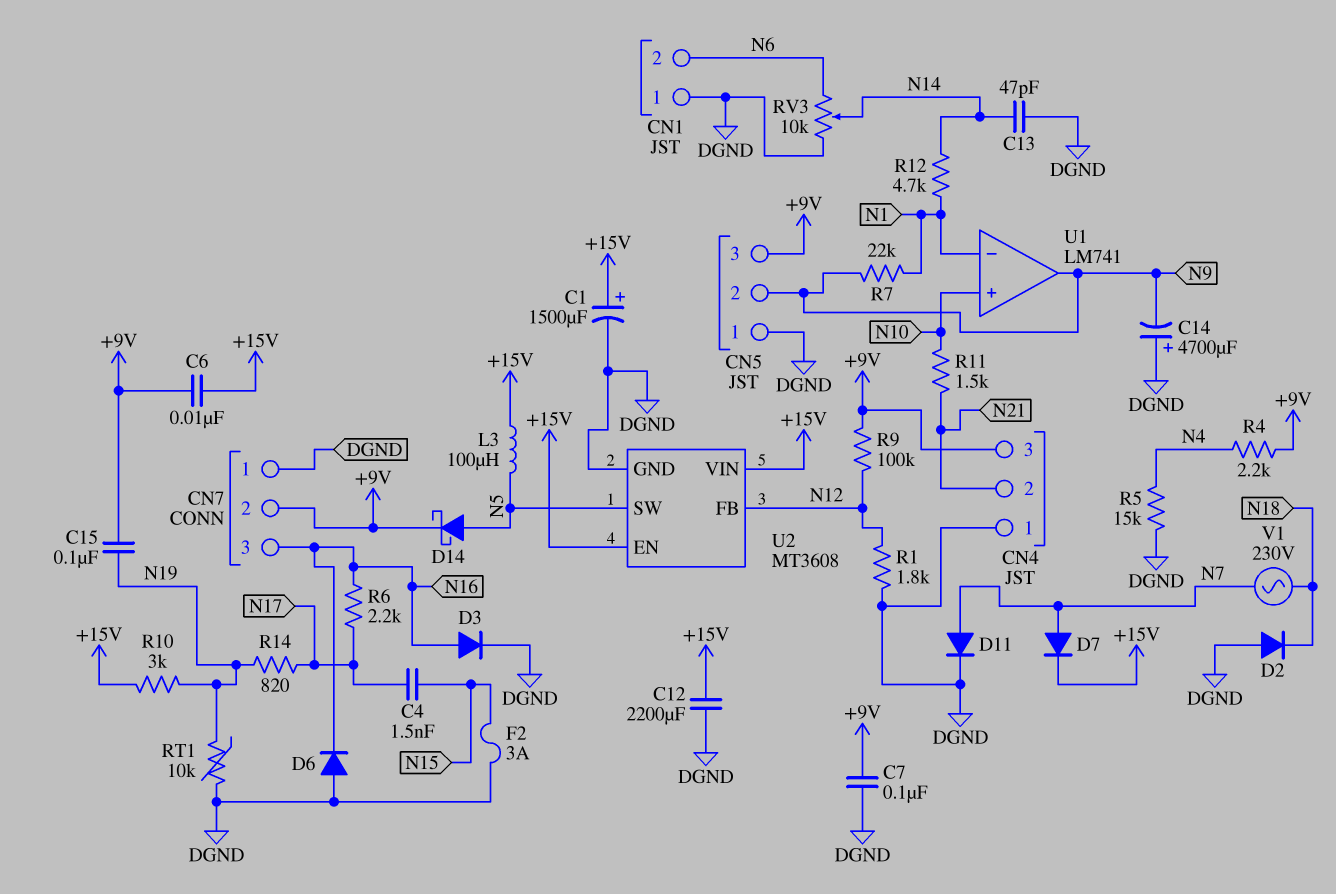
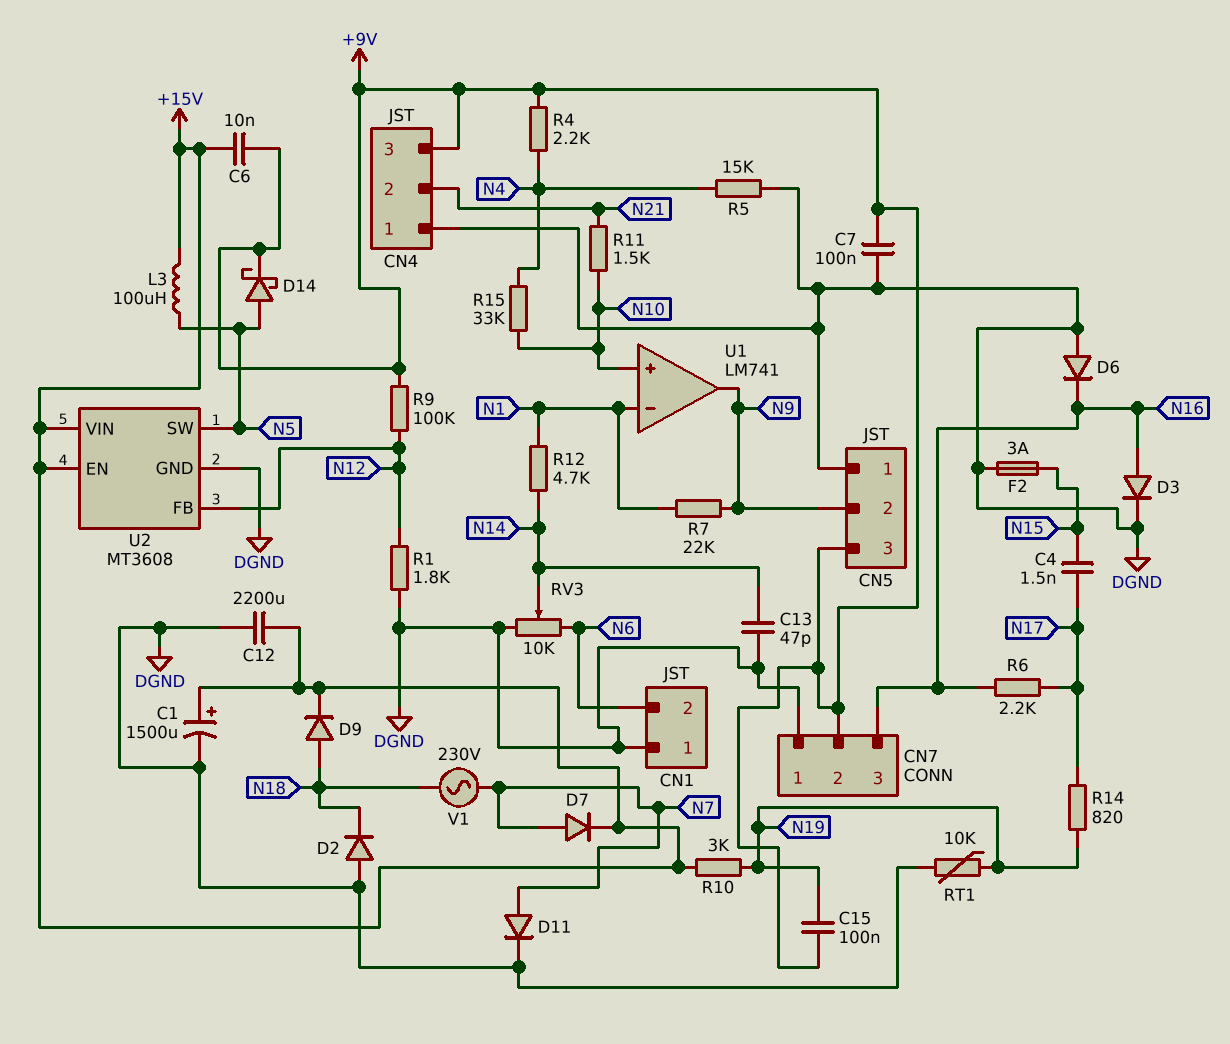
C14: 4700uF (plus DGND, minus N9) -> none
D9: none -> diode (A N18, K +15V)
R15: none -> 33k (N4, N10)

